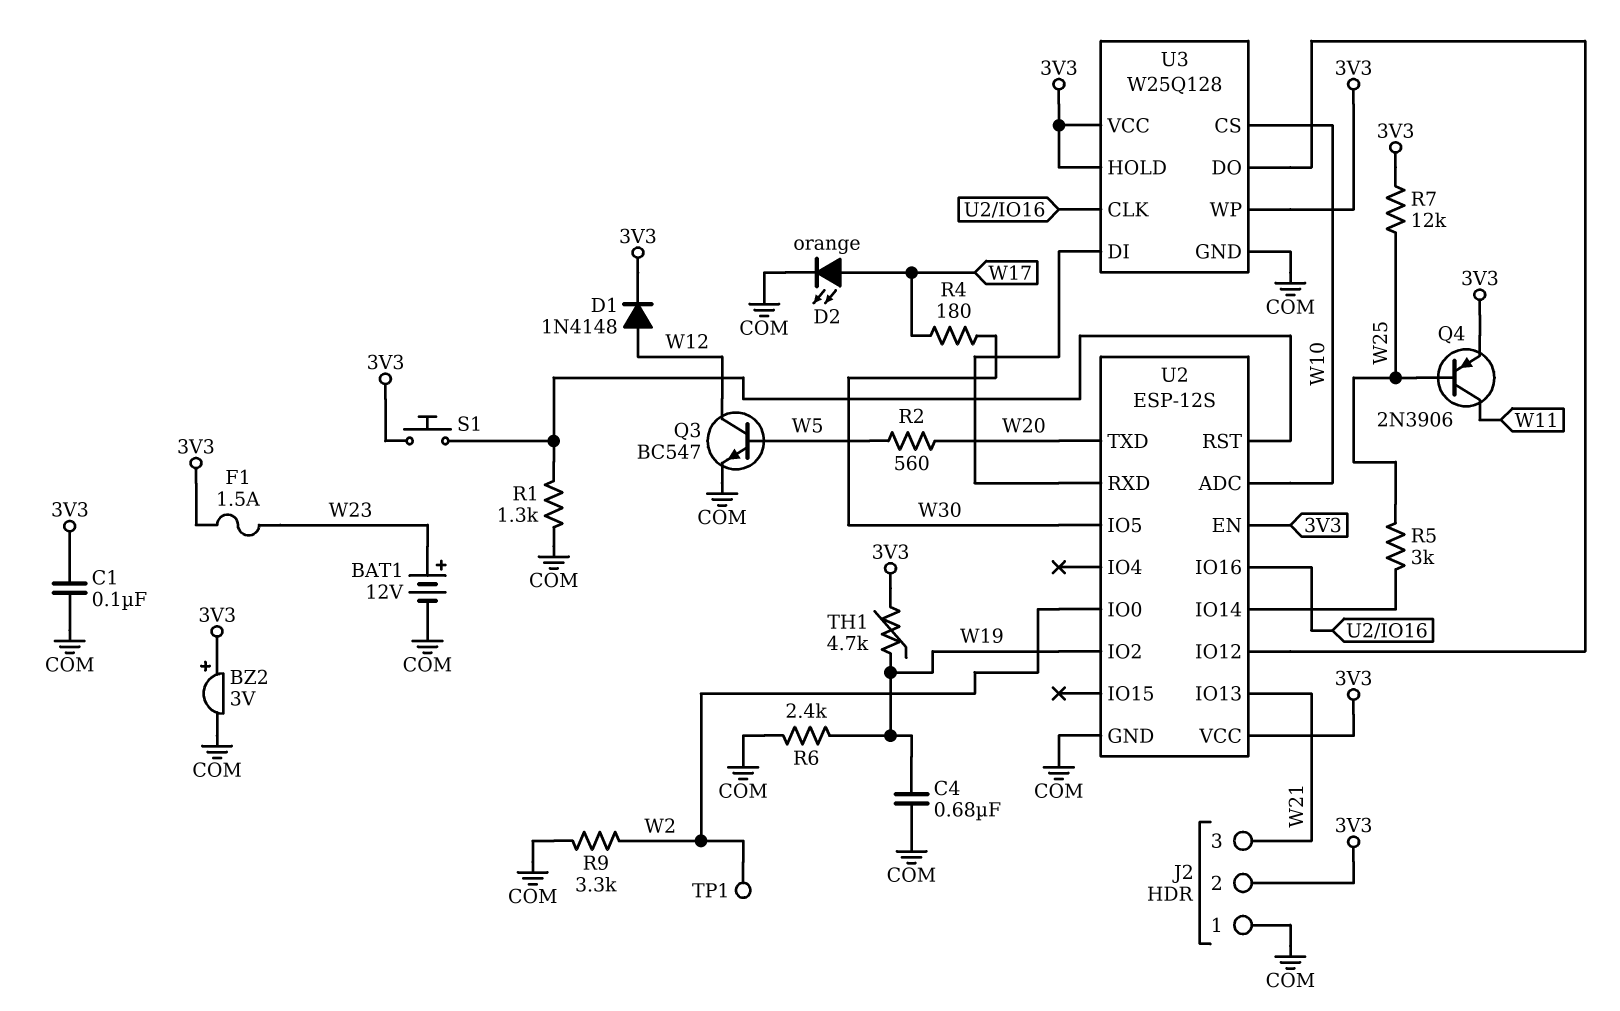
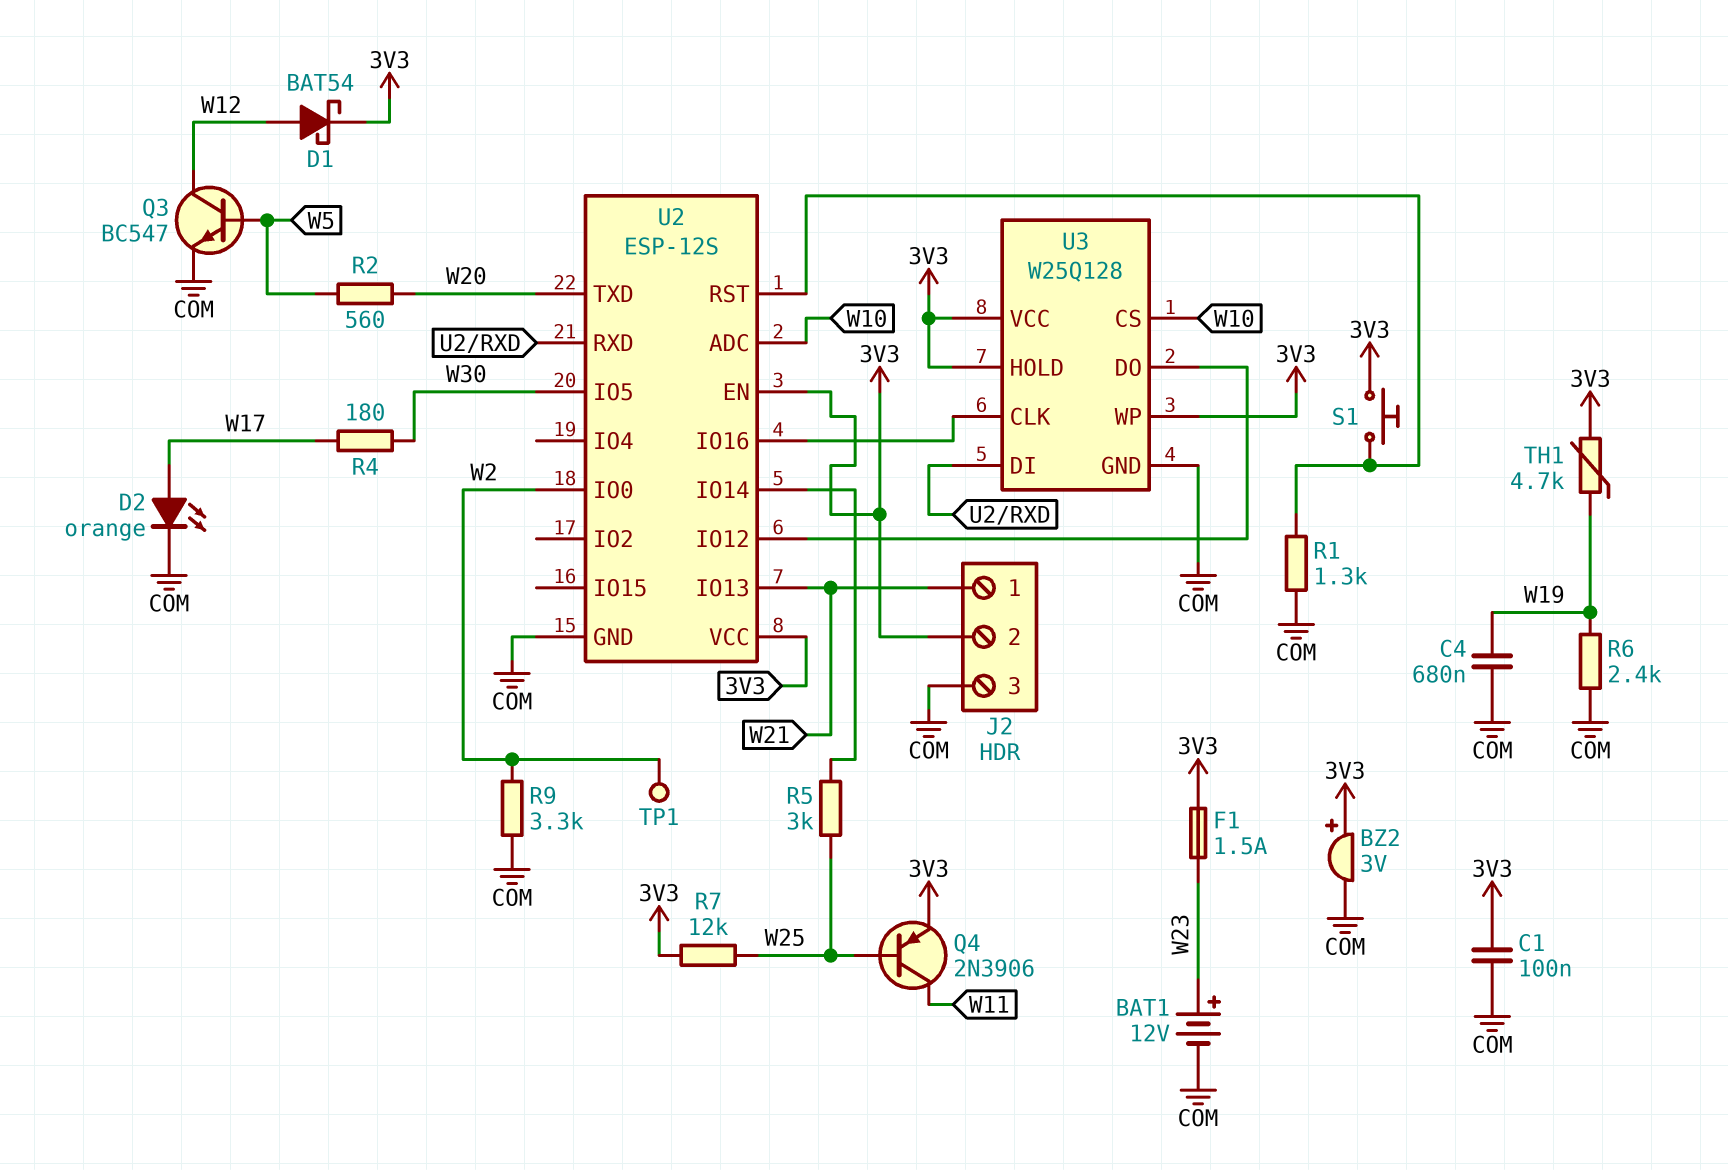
D1: diode 1N4148 (A W12, K 3V3) -> schottky BAT54 (A W12, K 3V3)
J2 pin 1: COM -> W21
J2 pin 3: W21 -> COM
U2 pin IO2: W19 -> none

